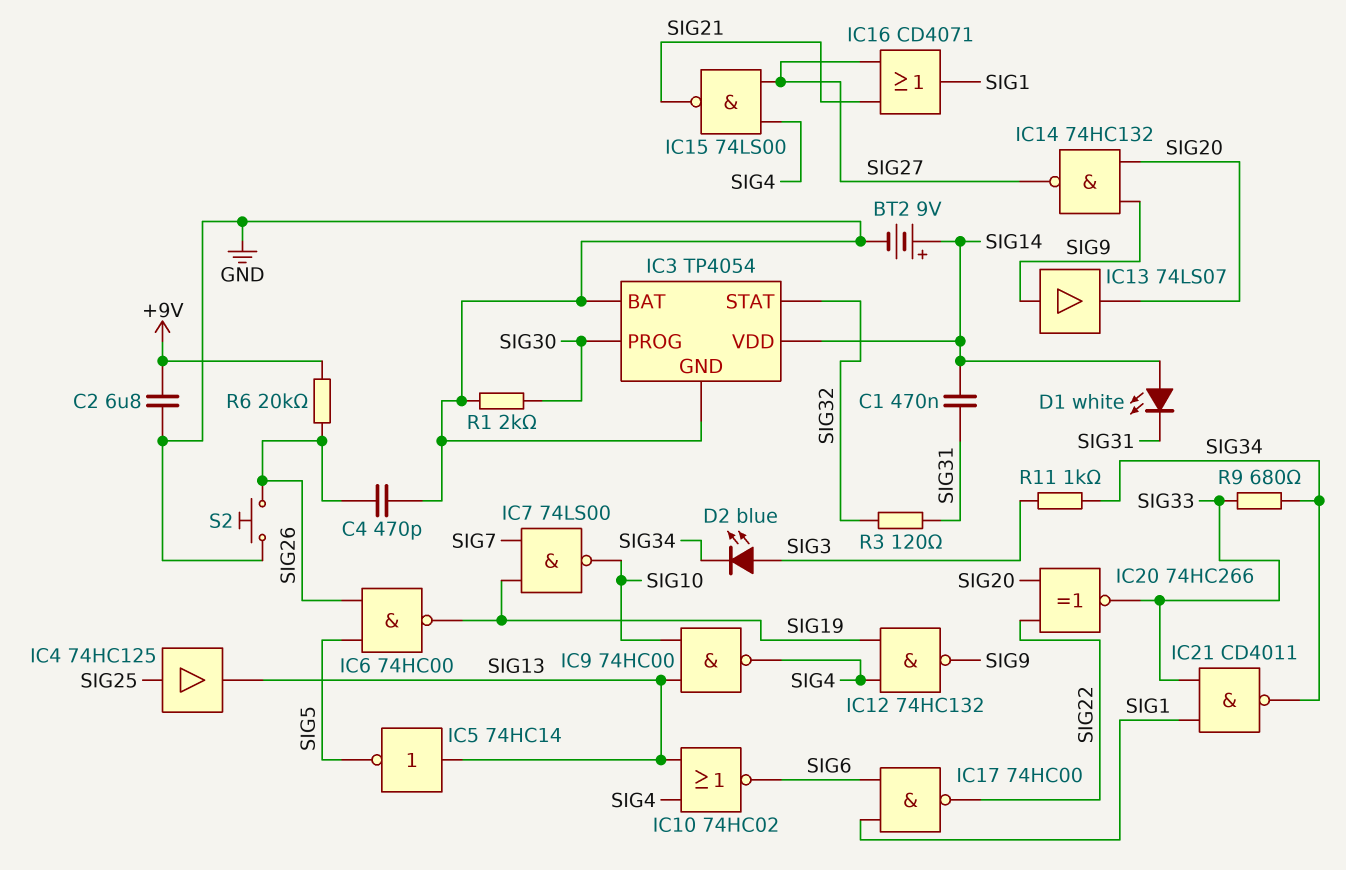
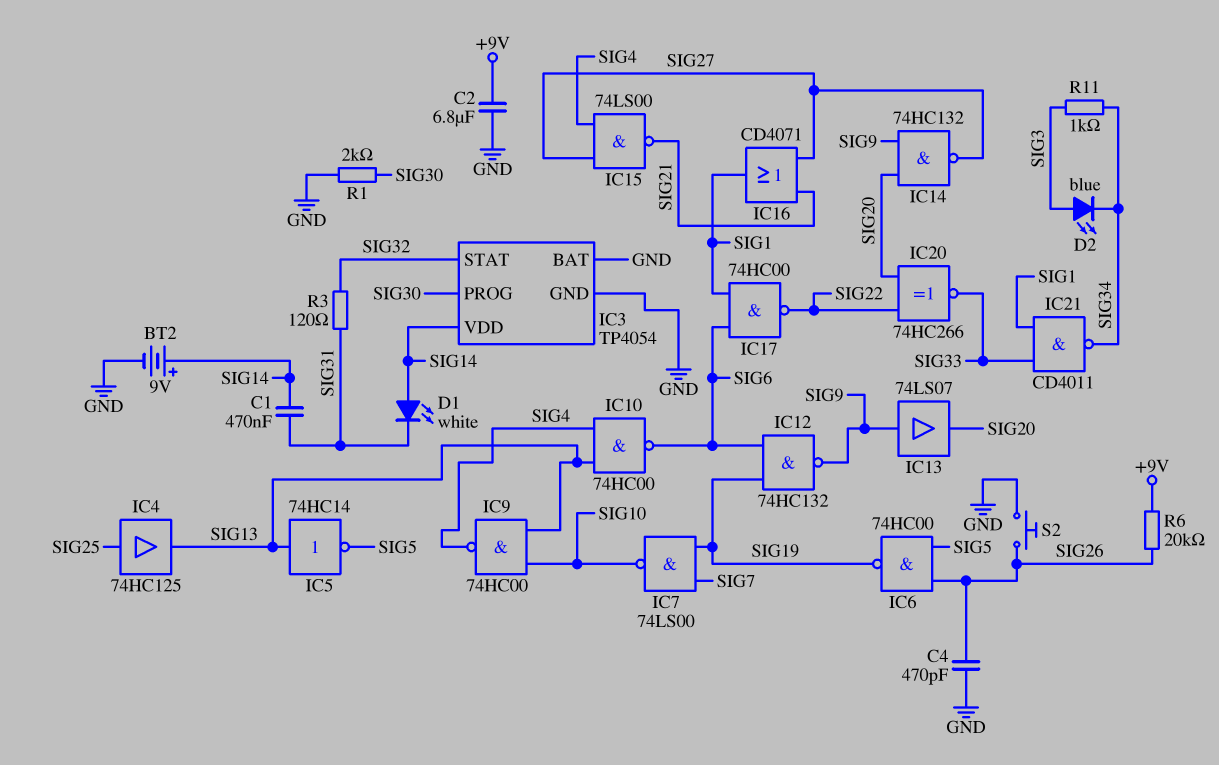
IC10: NOR 74HC02 (in SIG4, in SIG13, out SIG6) -> NAND 74HC00 (in SIG4, in SIG13, out SIG6)
IC12: NAND 74HC132 (in SIG4, in SIG19, out SIG9) -> NAND 74HC132 (in SIG6, in SIG19, out SIG9)
R9: 680 (SIG33, SIG34) -> none

